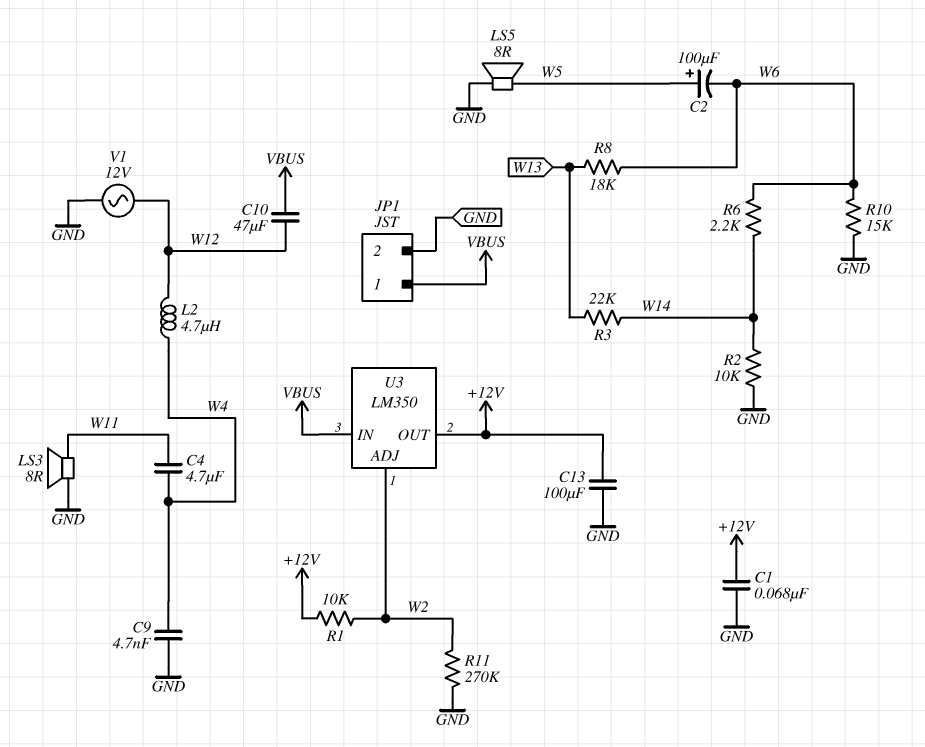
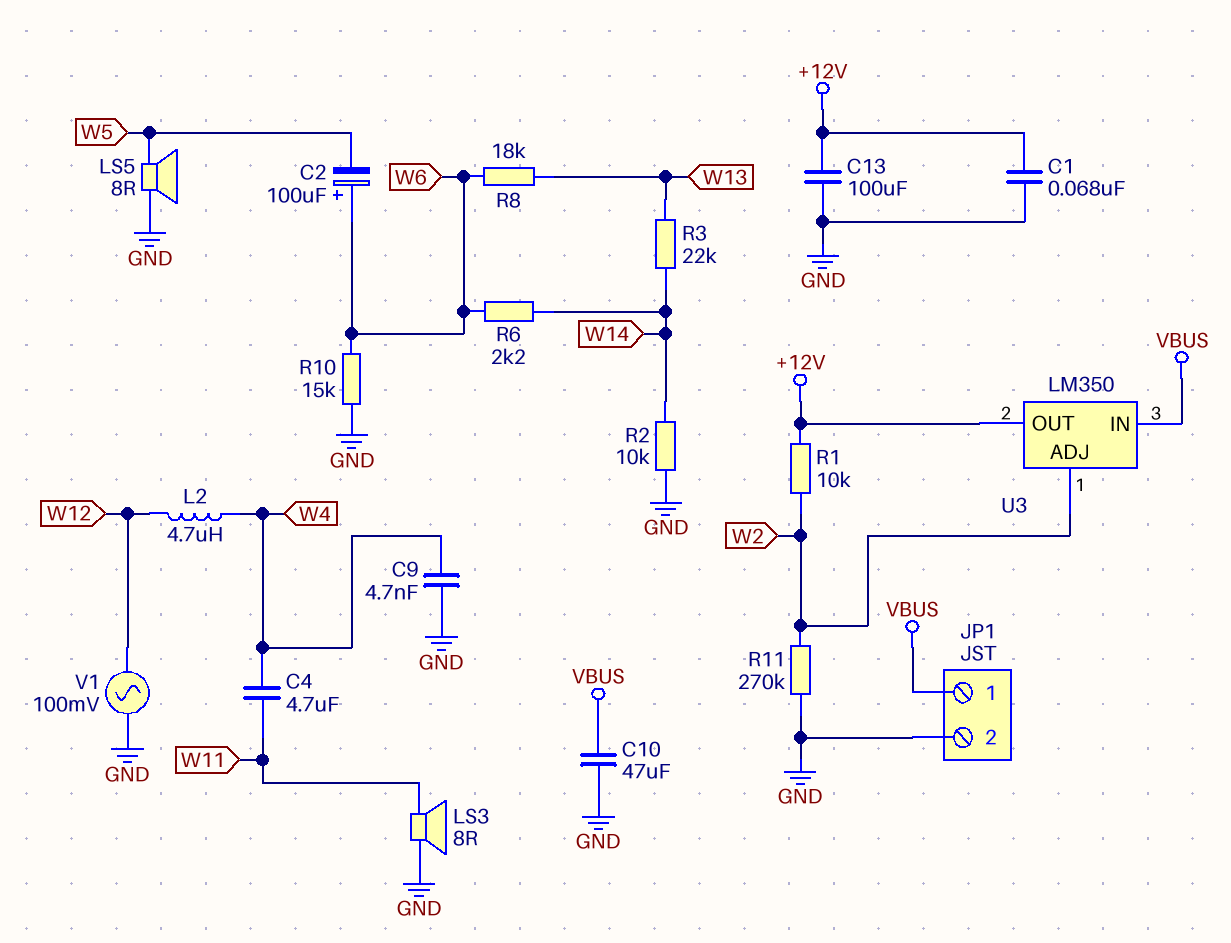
C2: 100uF (plus W5, minus W6) -> 100uF (plus W6, minus W5)
C10: 47uF (VBUS, W12) -> 47uF (GND, VBUS)
V1: AC 12V (GND, W12) -> AC 100mV (GND, W12)

